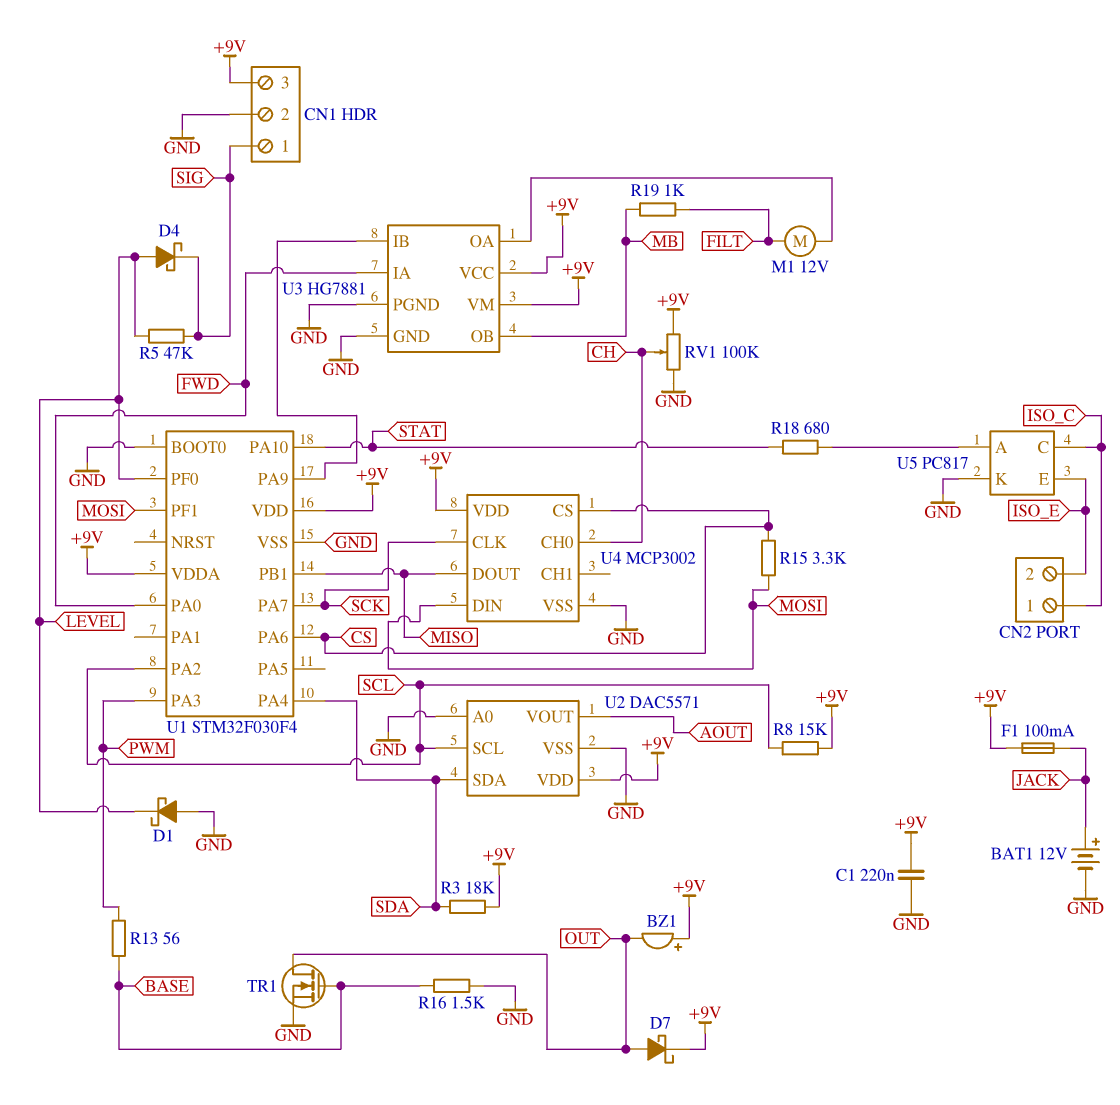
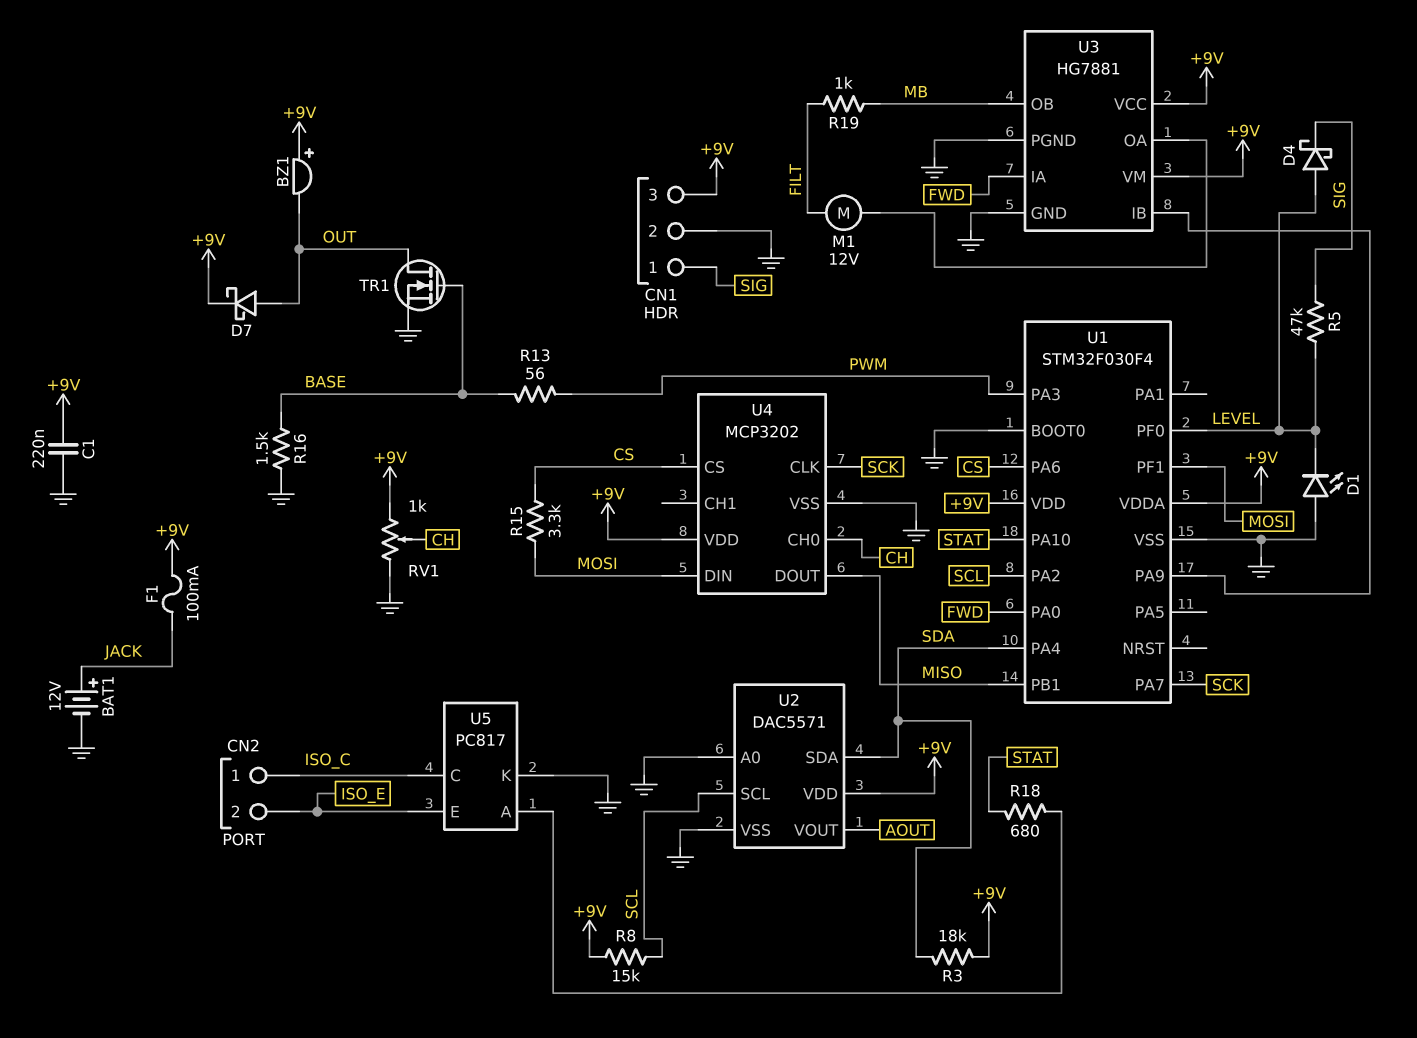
D1: schottky (A GND, K LEVEL) -> LED (A GND, K LEVEL)
RV1: 100k (+9V, GND, wiper CH) -> 1k (+9V, GND, wiper CH)
U4: MCP3002 -> MCP3202

